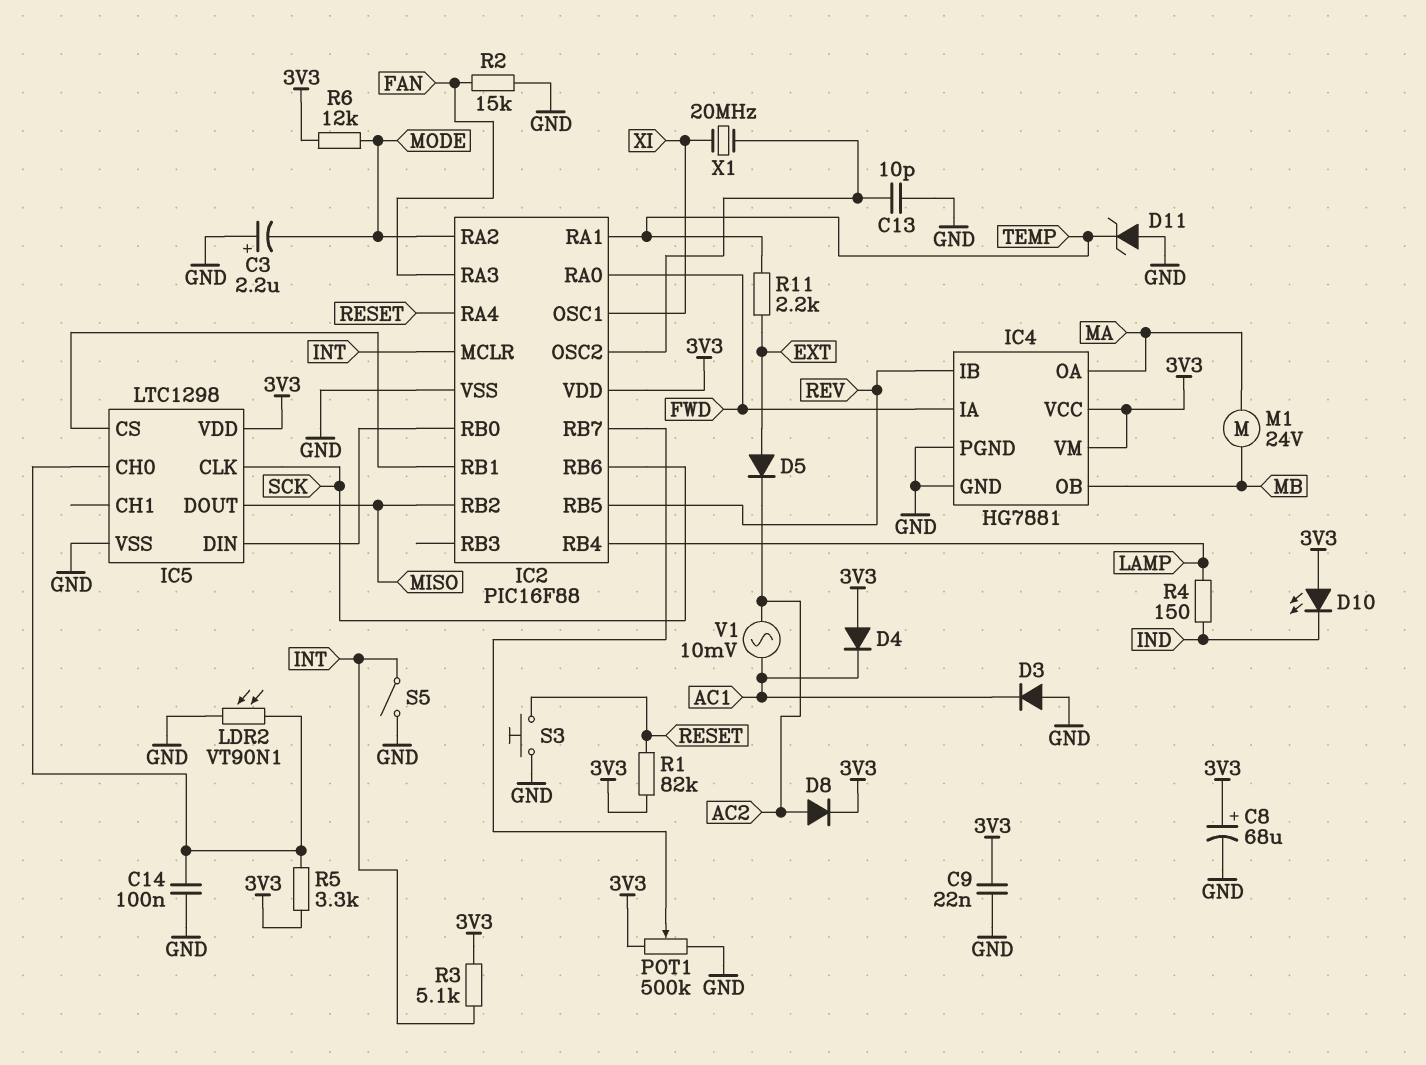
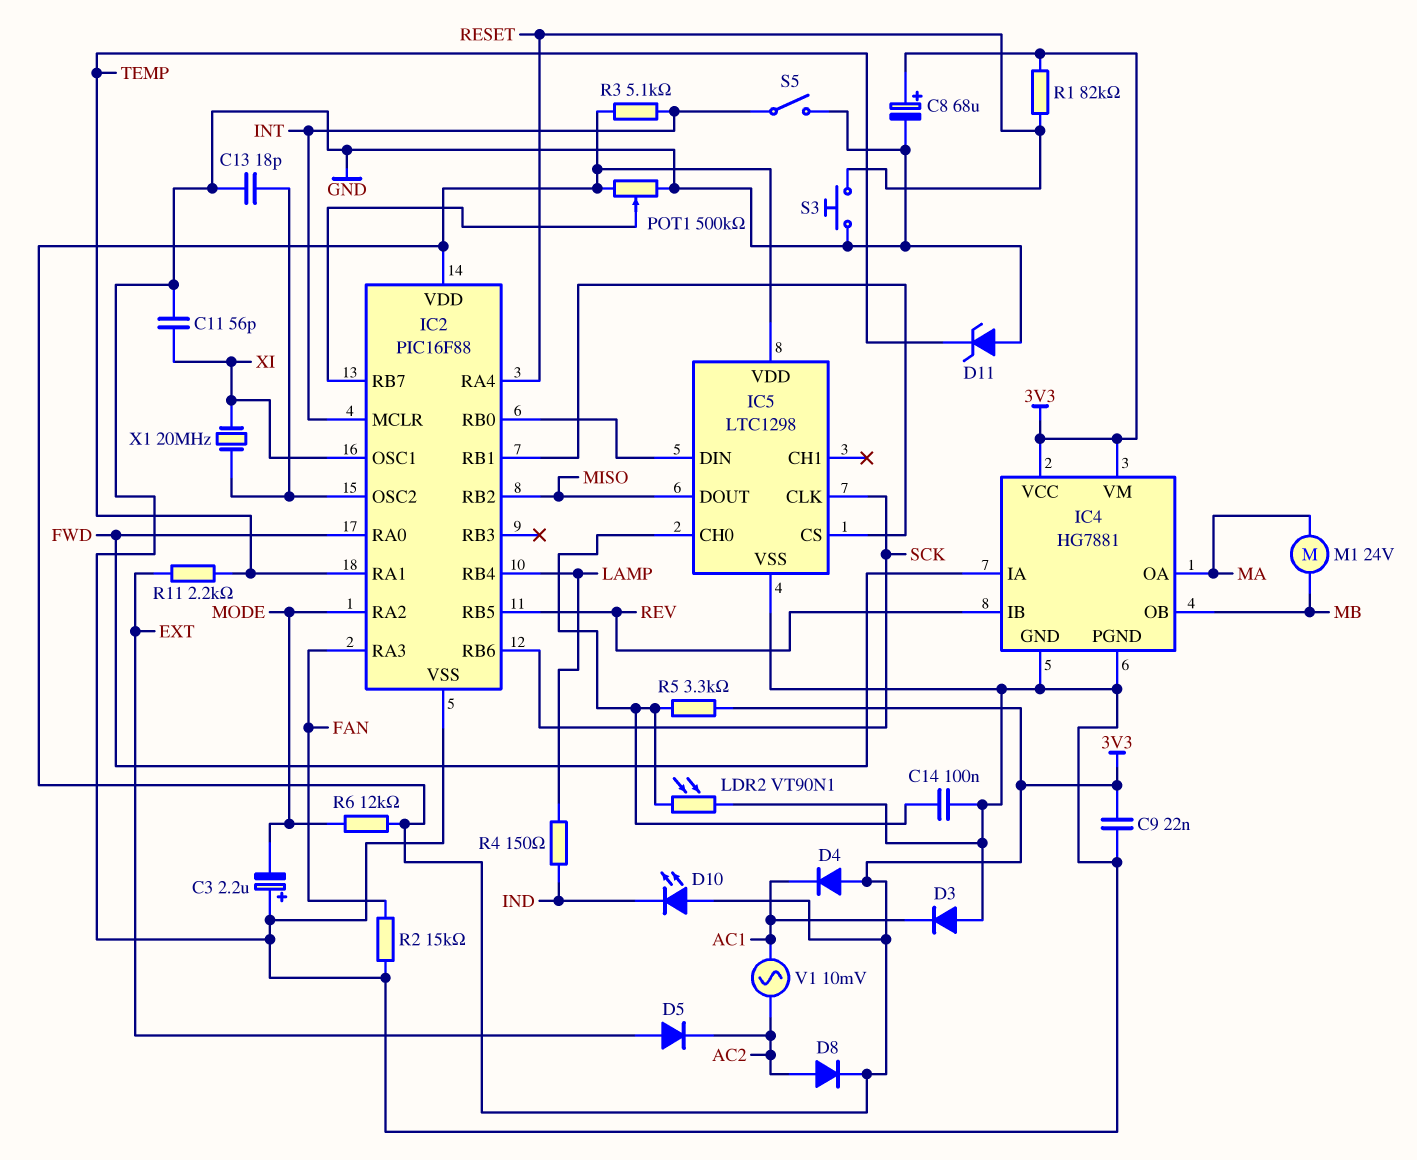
C11: none -> 56pF (GND, XI)
C13: 10pF (GND, IC2/OSC2) -> 18pF (GND, IC2/OSC2)

